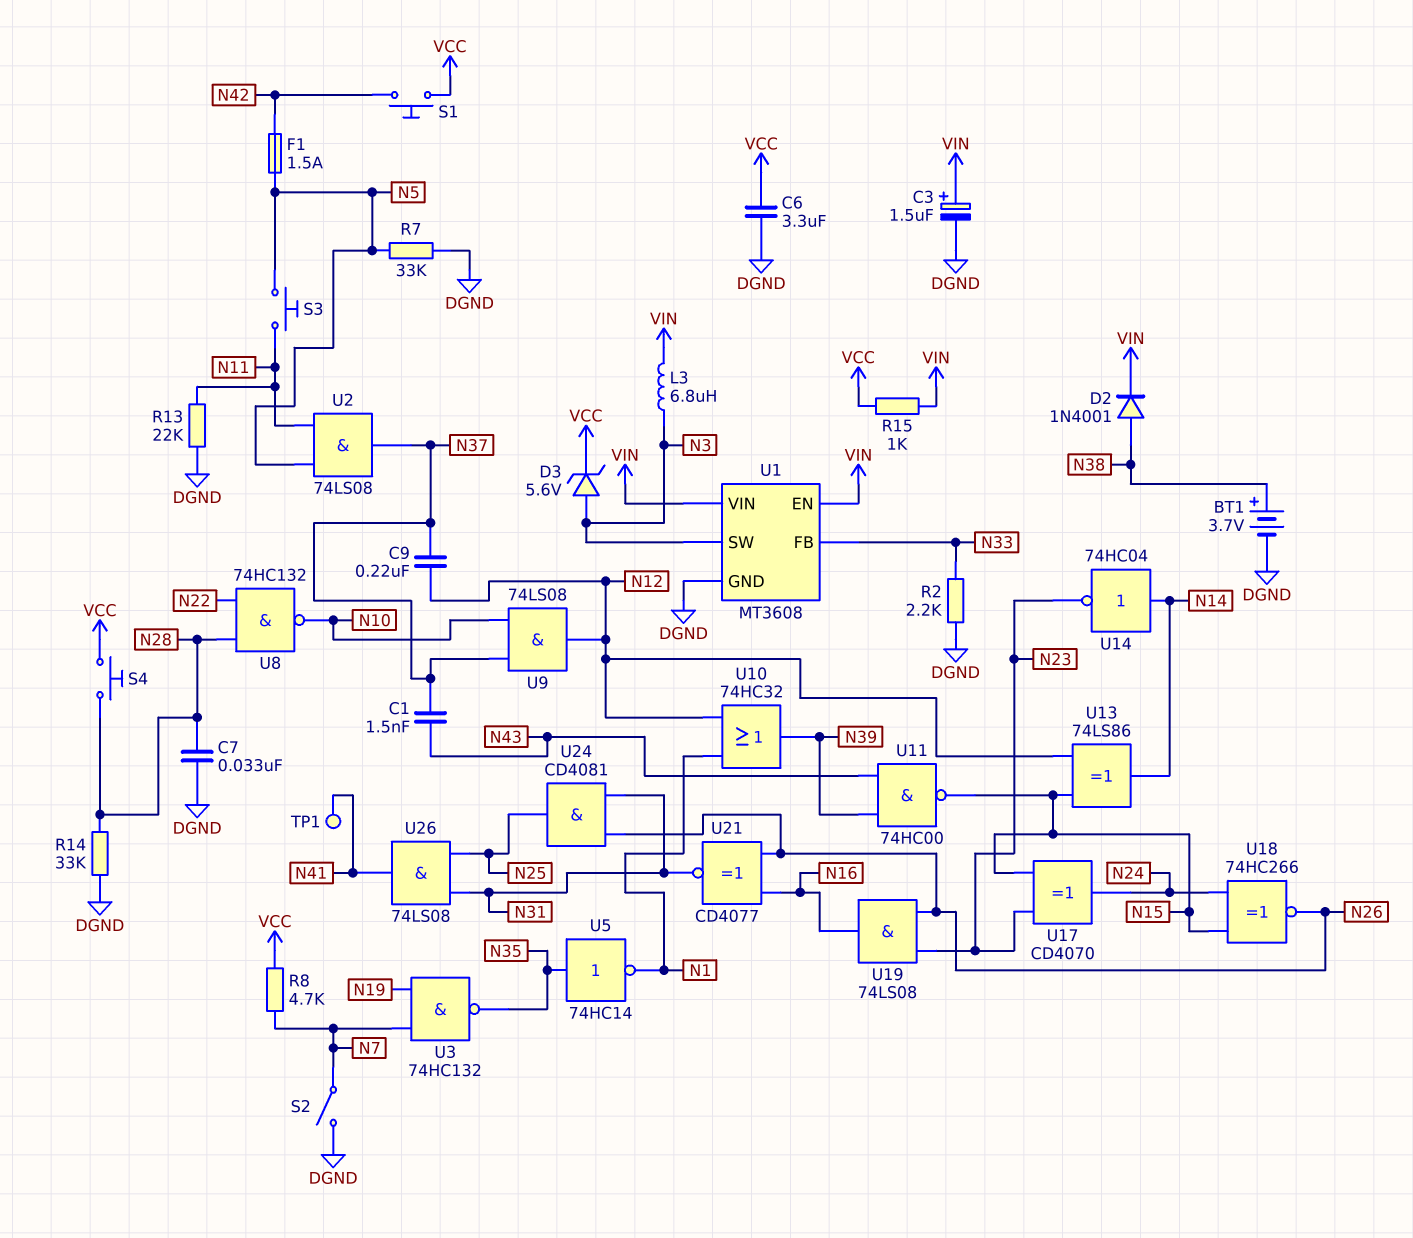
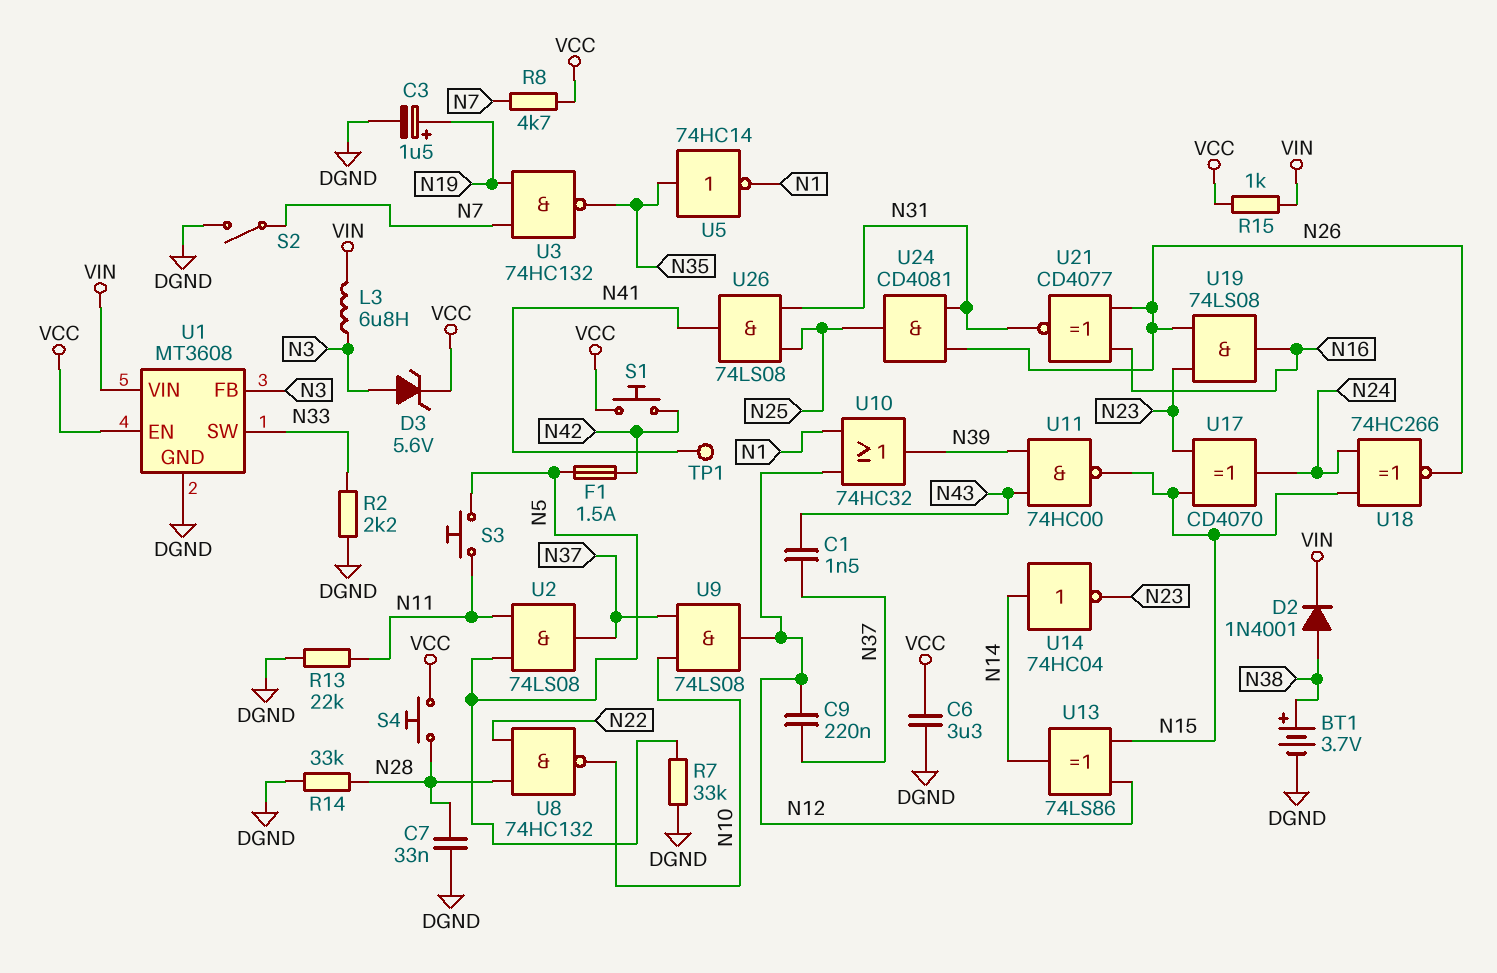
C3: 1.5uF (plus VIN, minus DGND) -> 1.5uF (plus N19, minus DGND)
U1 pin EN: VIN -> VCC
U1 pin FB: N33 -> N3
U1 pin SW: N3 -> N33

